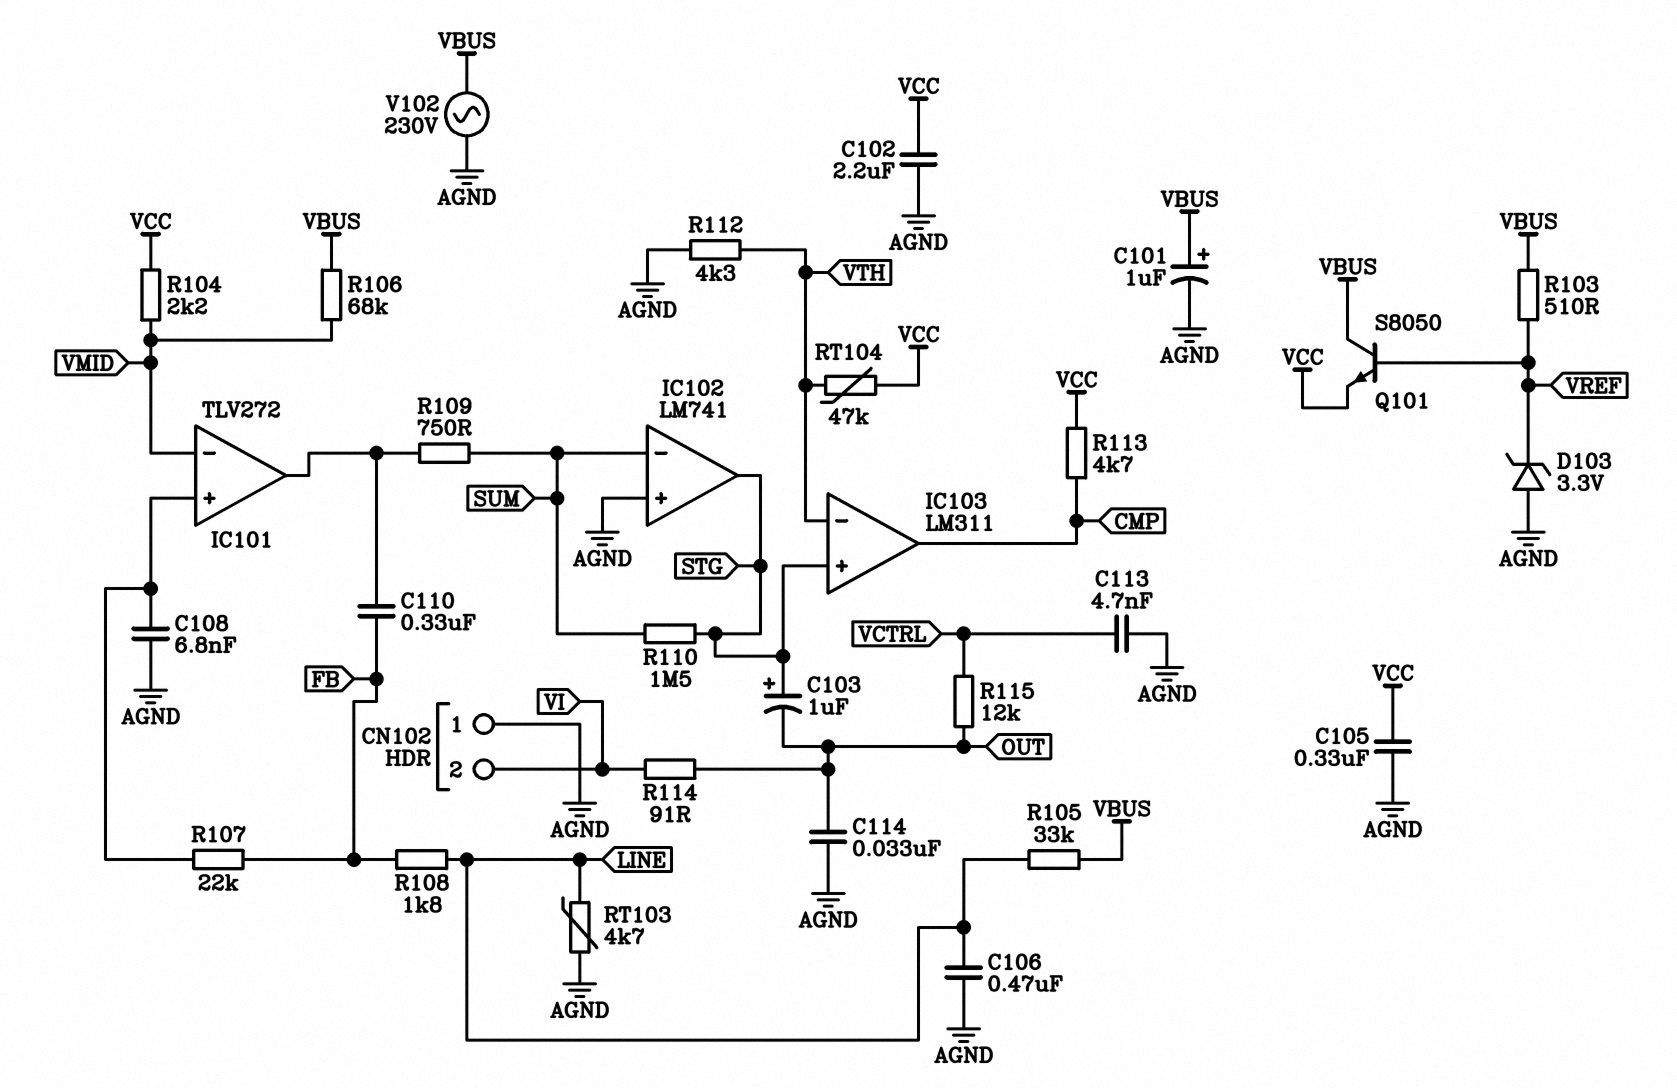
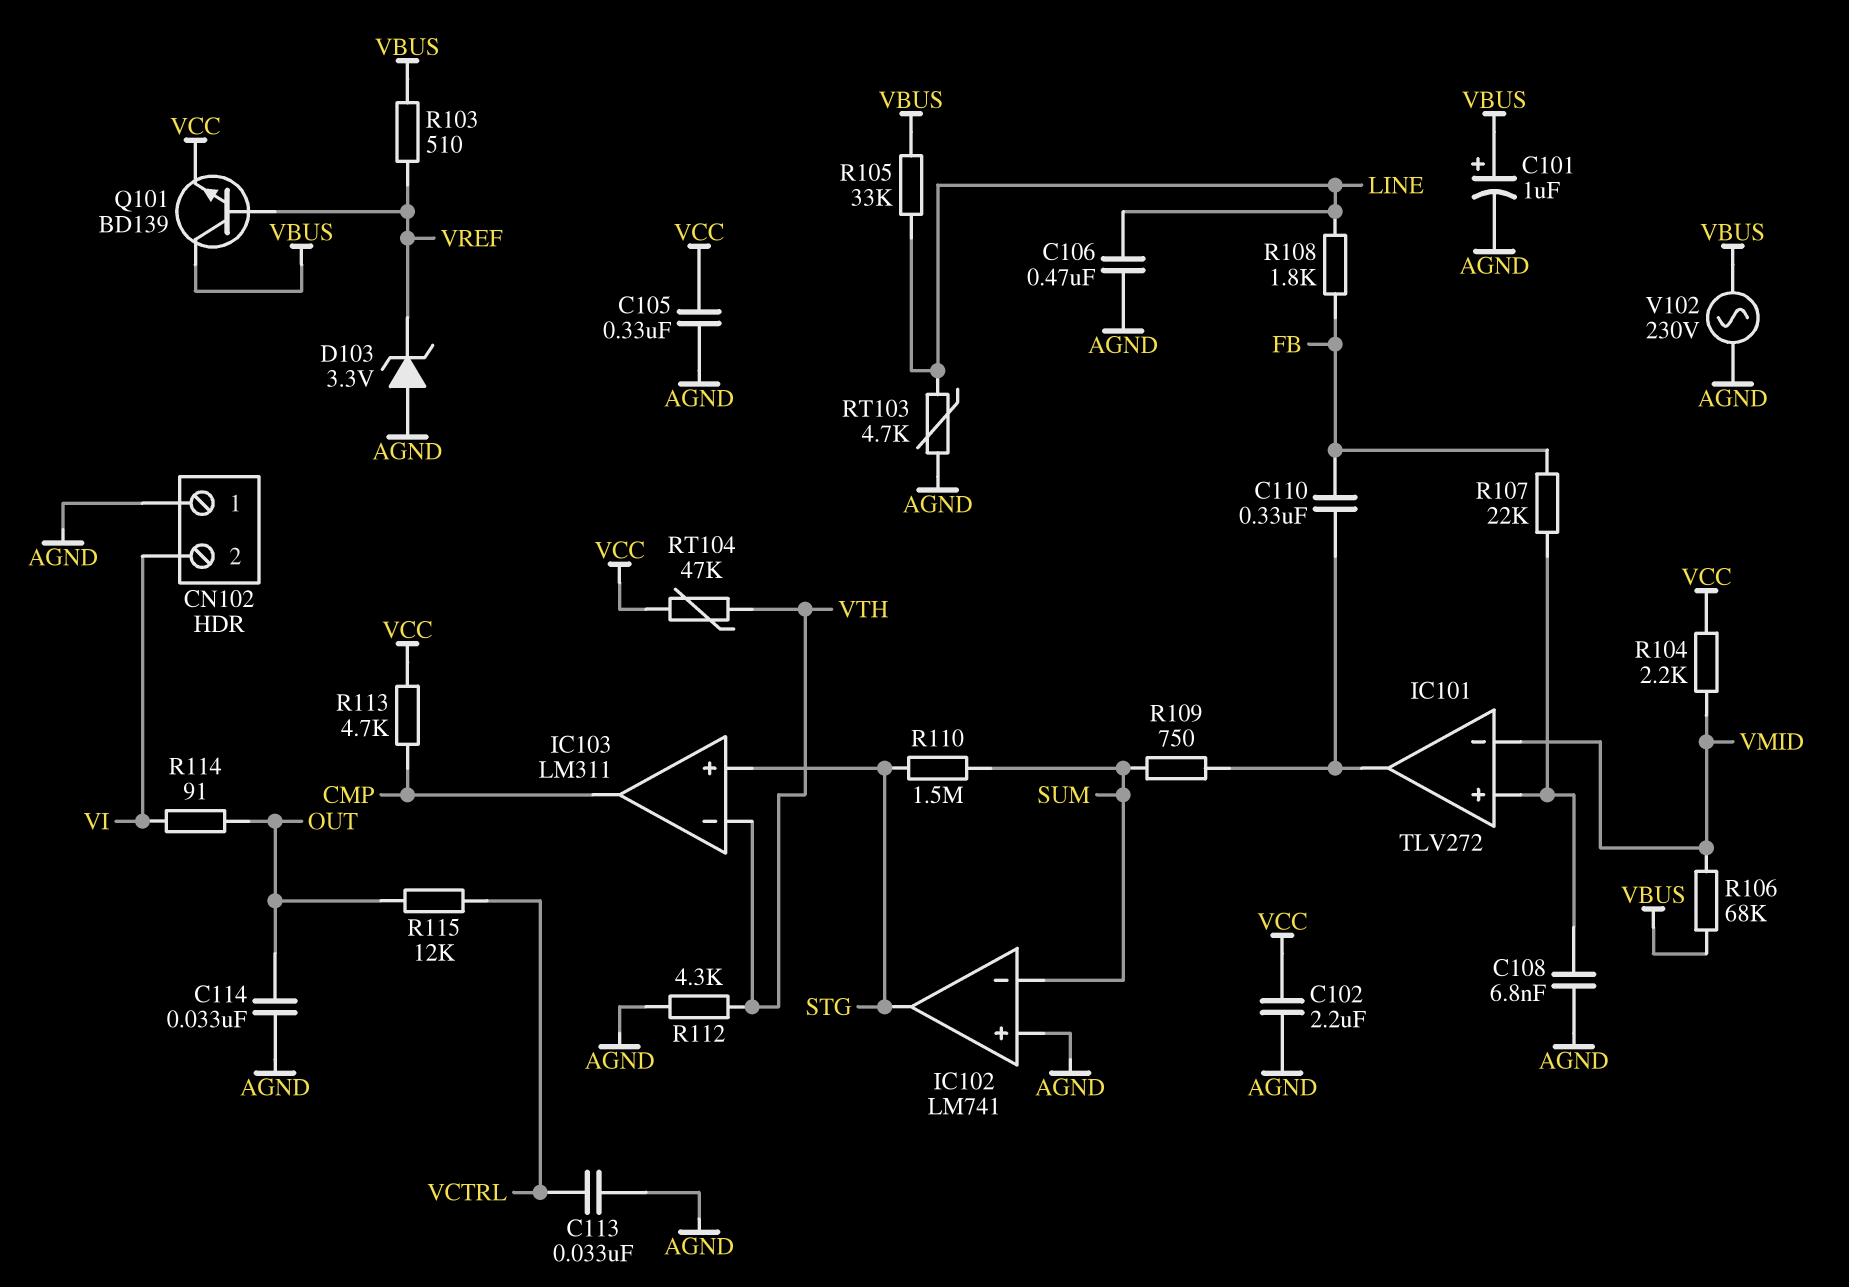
C103: 1uF (plus STG, minus OUT) -> none
C113: 4.7nF (AGND, VCTRL) -> 33nF (AGND, VCTRL)
Q101: NPN S8050 (B VREF, C VBUS, E VCC) -> NPN BD139 (B VREF, C VBUS, E VCC)

